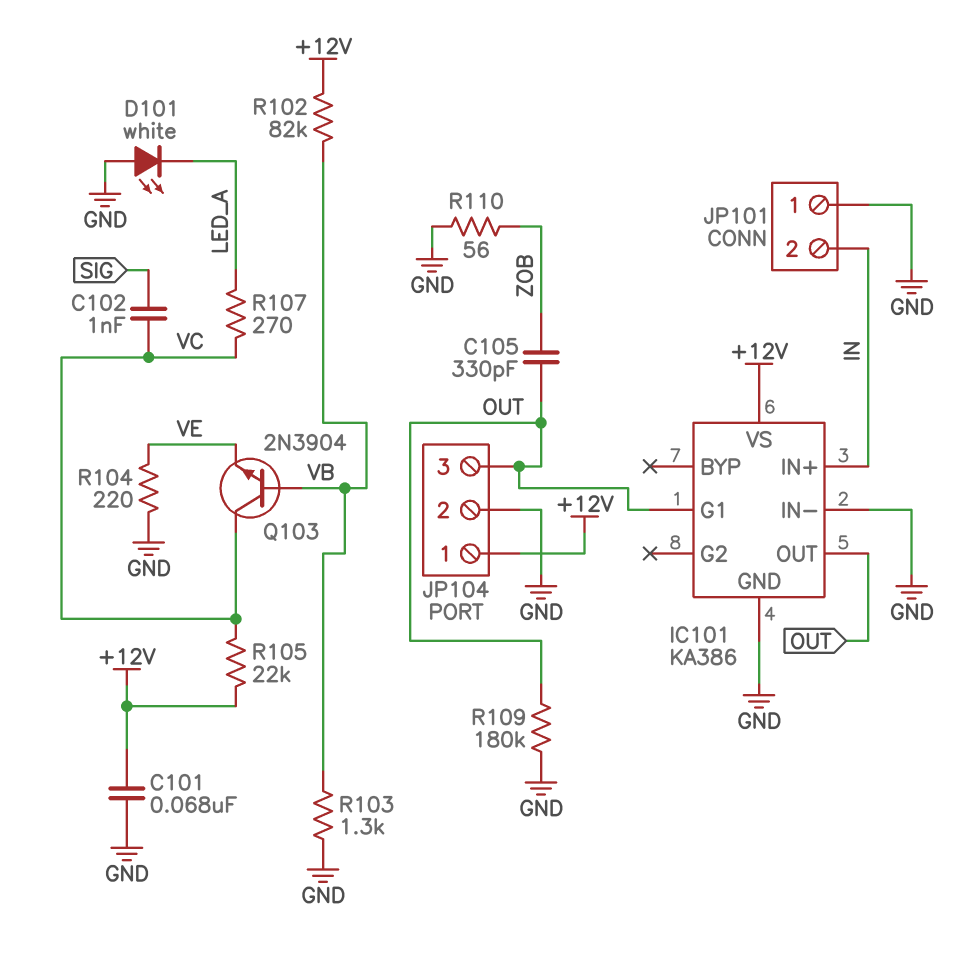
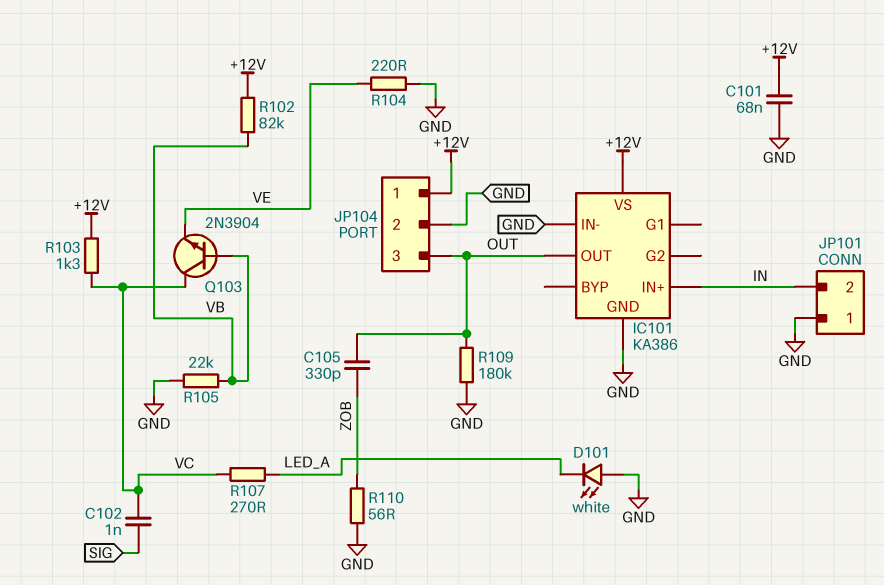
IC101 pin G1: OUT -> none
R103: 1.3k (GND, VB) -> 1.3k (+12V, VC)
R105: 22k (+12V, VC) -> 22k (GND, VB)

